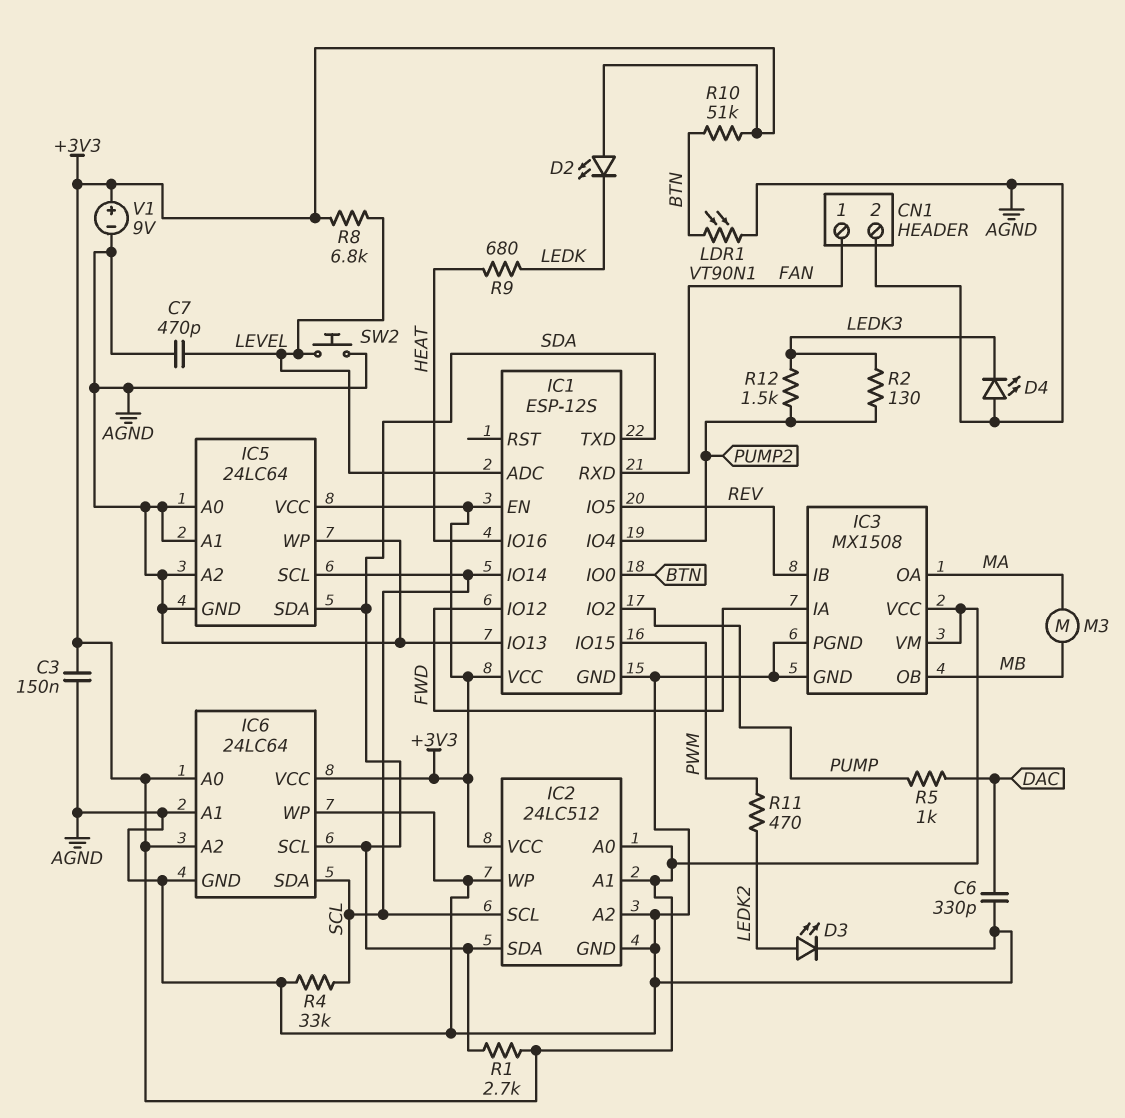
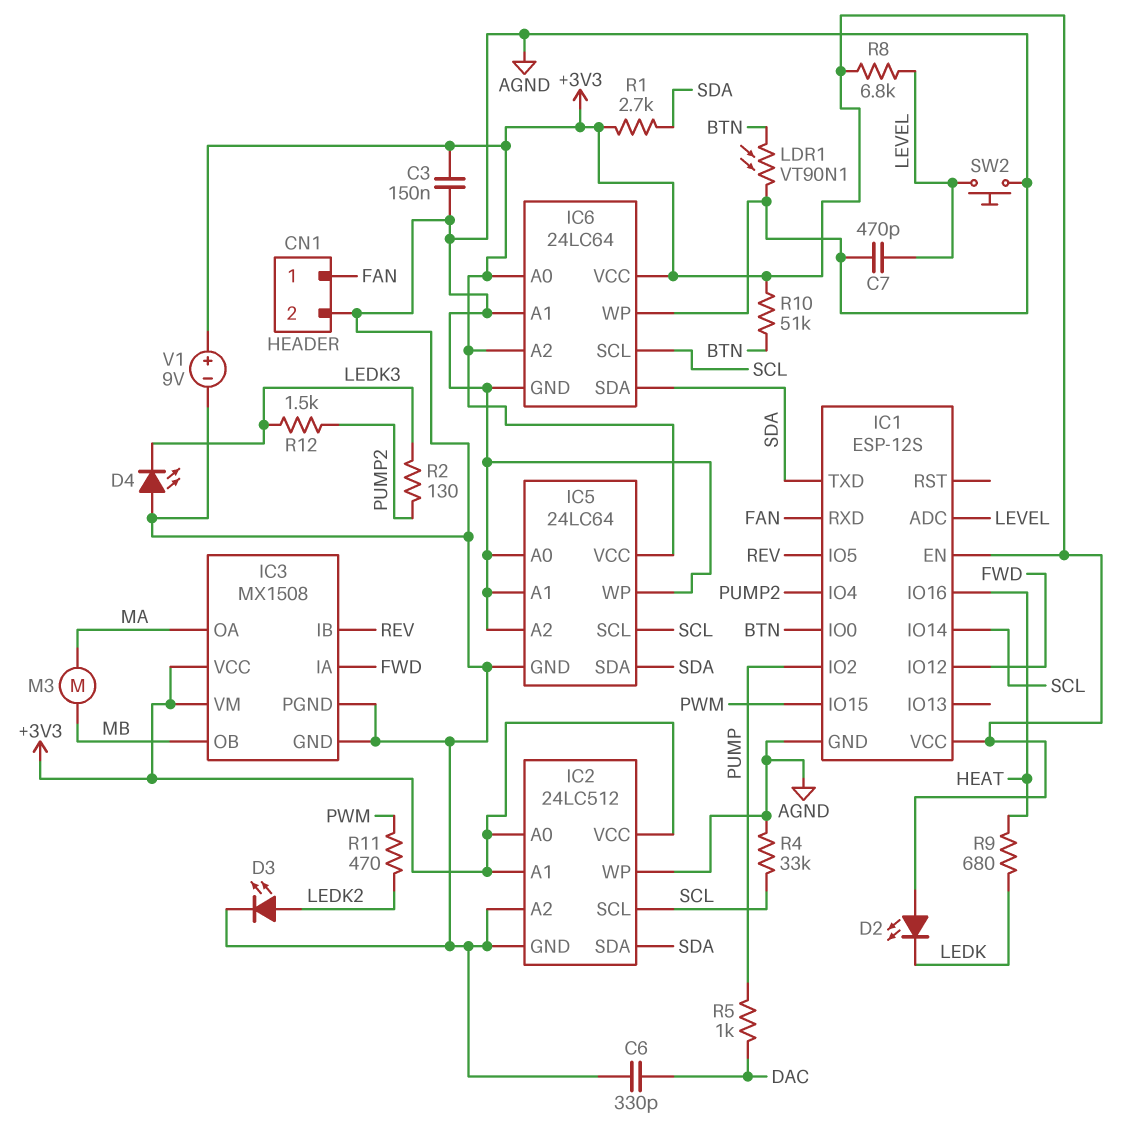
IC1 pin IO13: AGND -> none
IC6 pin SCL: SDA -> SCL
IC6 pin SDA: SCL -> SDA

